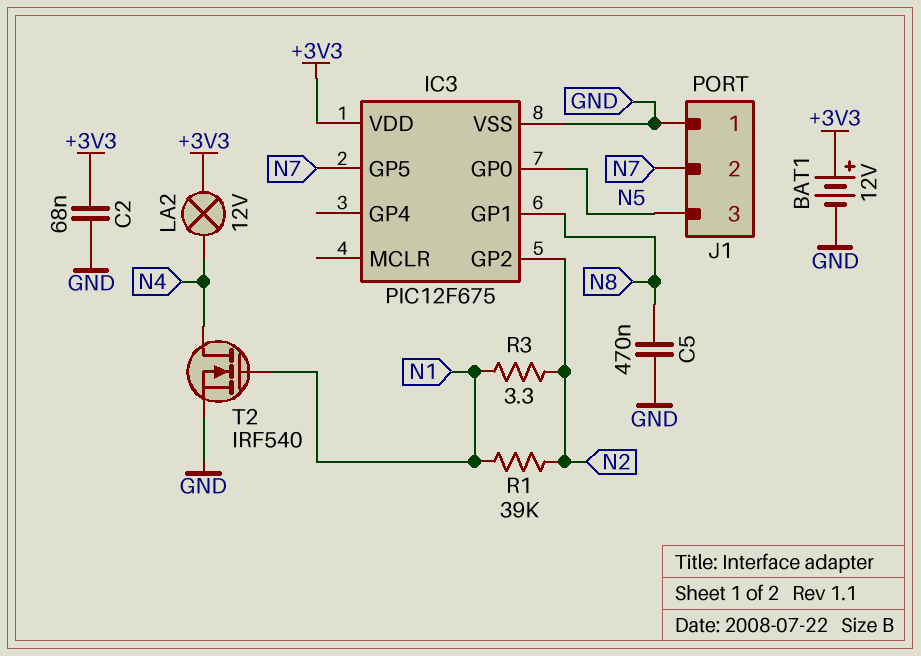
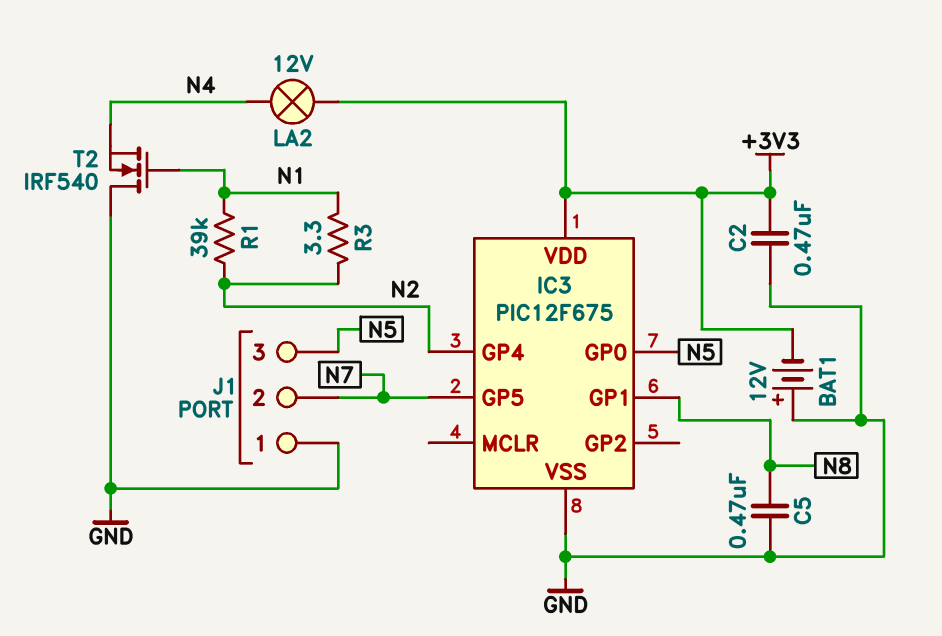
BAT1: 12V (plus +3V3, minus GND) -> 12V (plus GND, minus +3V3)
C2: 68nF (+3V3, GND) -> 470nF (+3V3, GND)
IC3 pin GP2: N2 -> none
IC3 pin GP4: none -> N2
T2: NMOS IRF540 (G N1, D N4, S GND) -> NMOS IRF540 (G N1, D GND, S N4)

